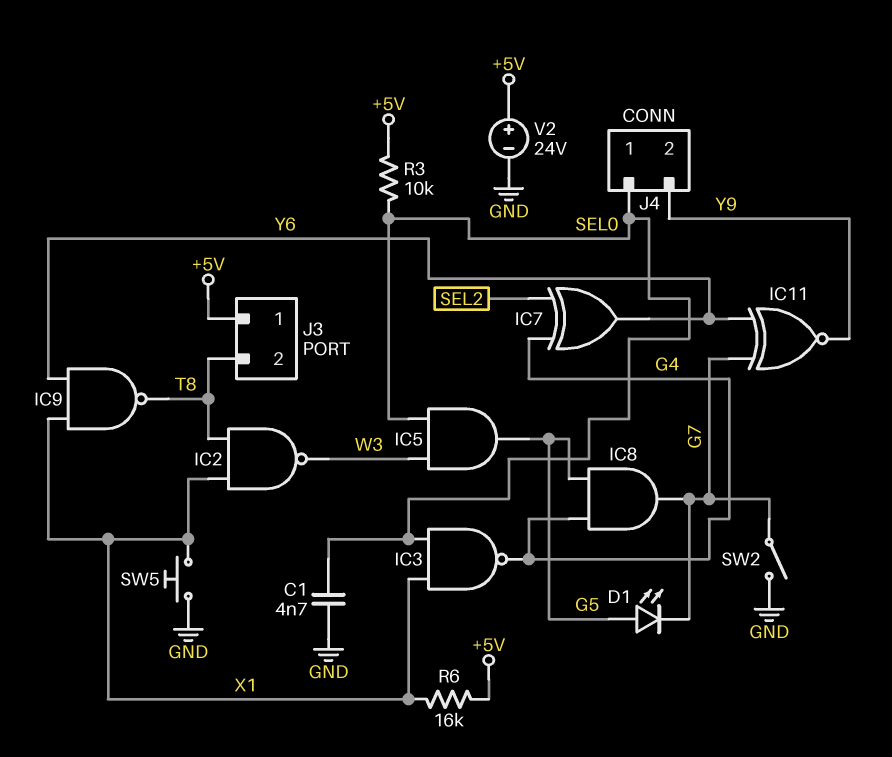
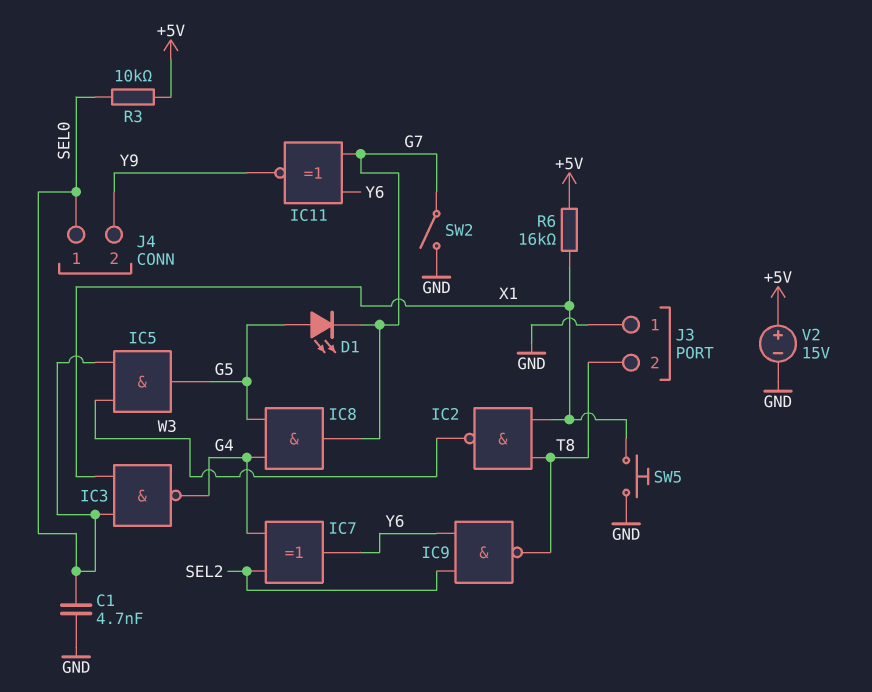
IC9: NAND (in X1, in Y6, out T8) -> NAND (in SEL2, in Y6, out T8)
J3 pin 1: +5V -> GND
V2: 24V (plus +5V, minus GND) -> 15V (plus +5V, minus GND)

